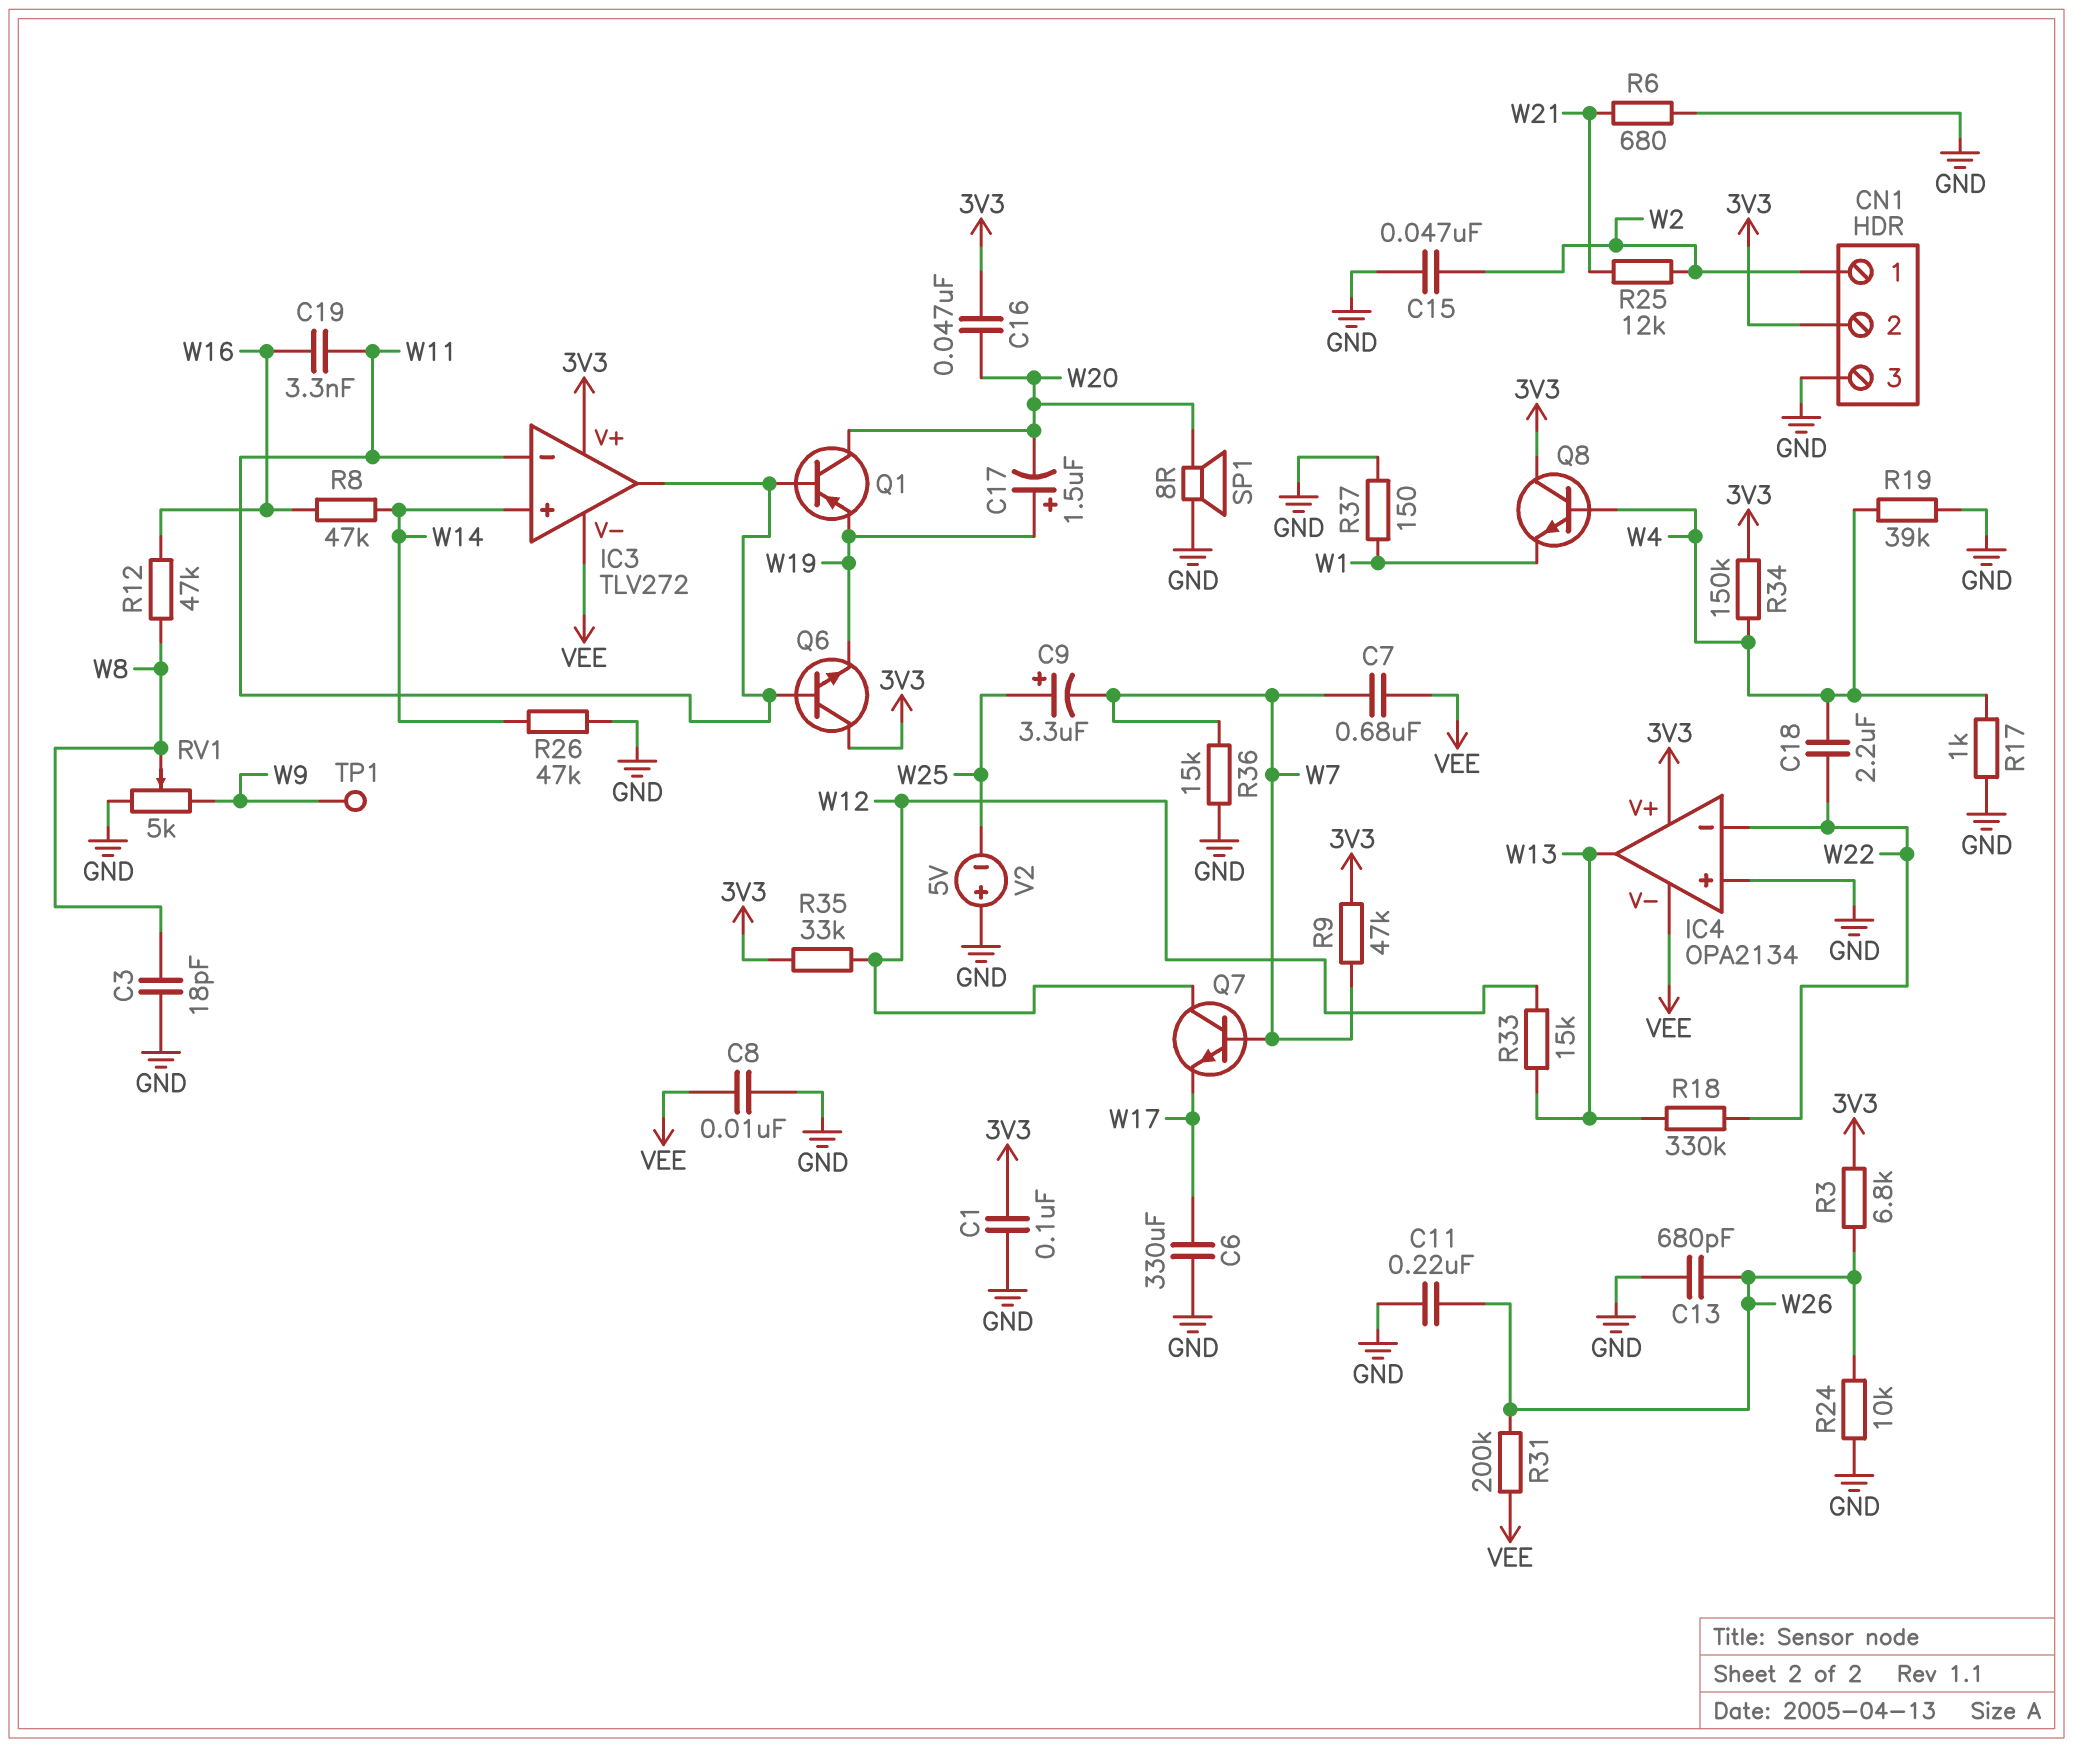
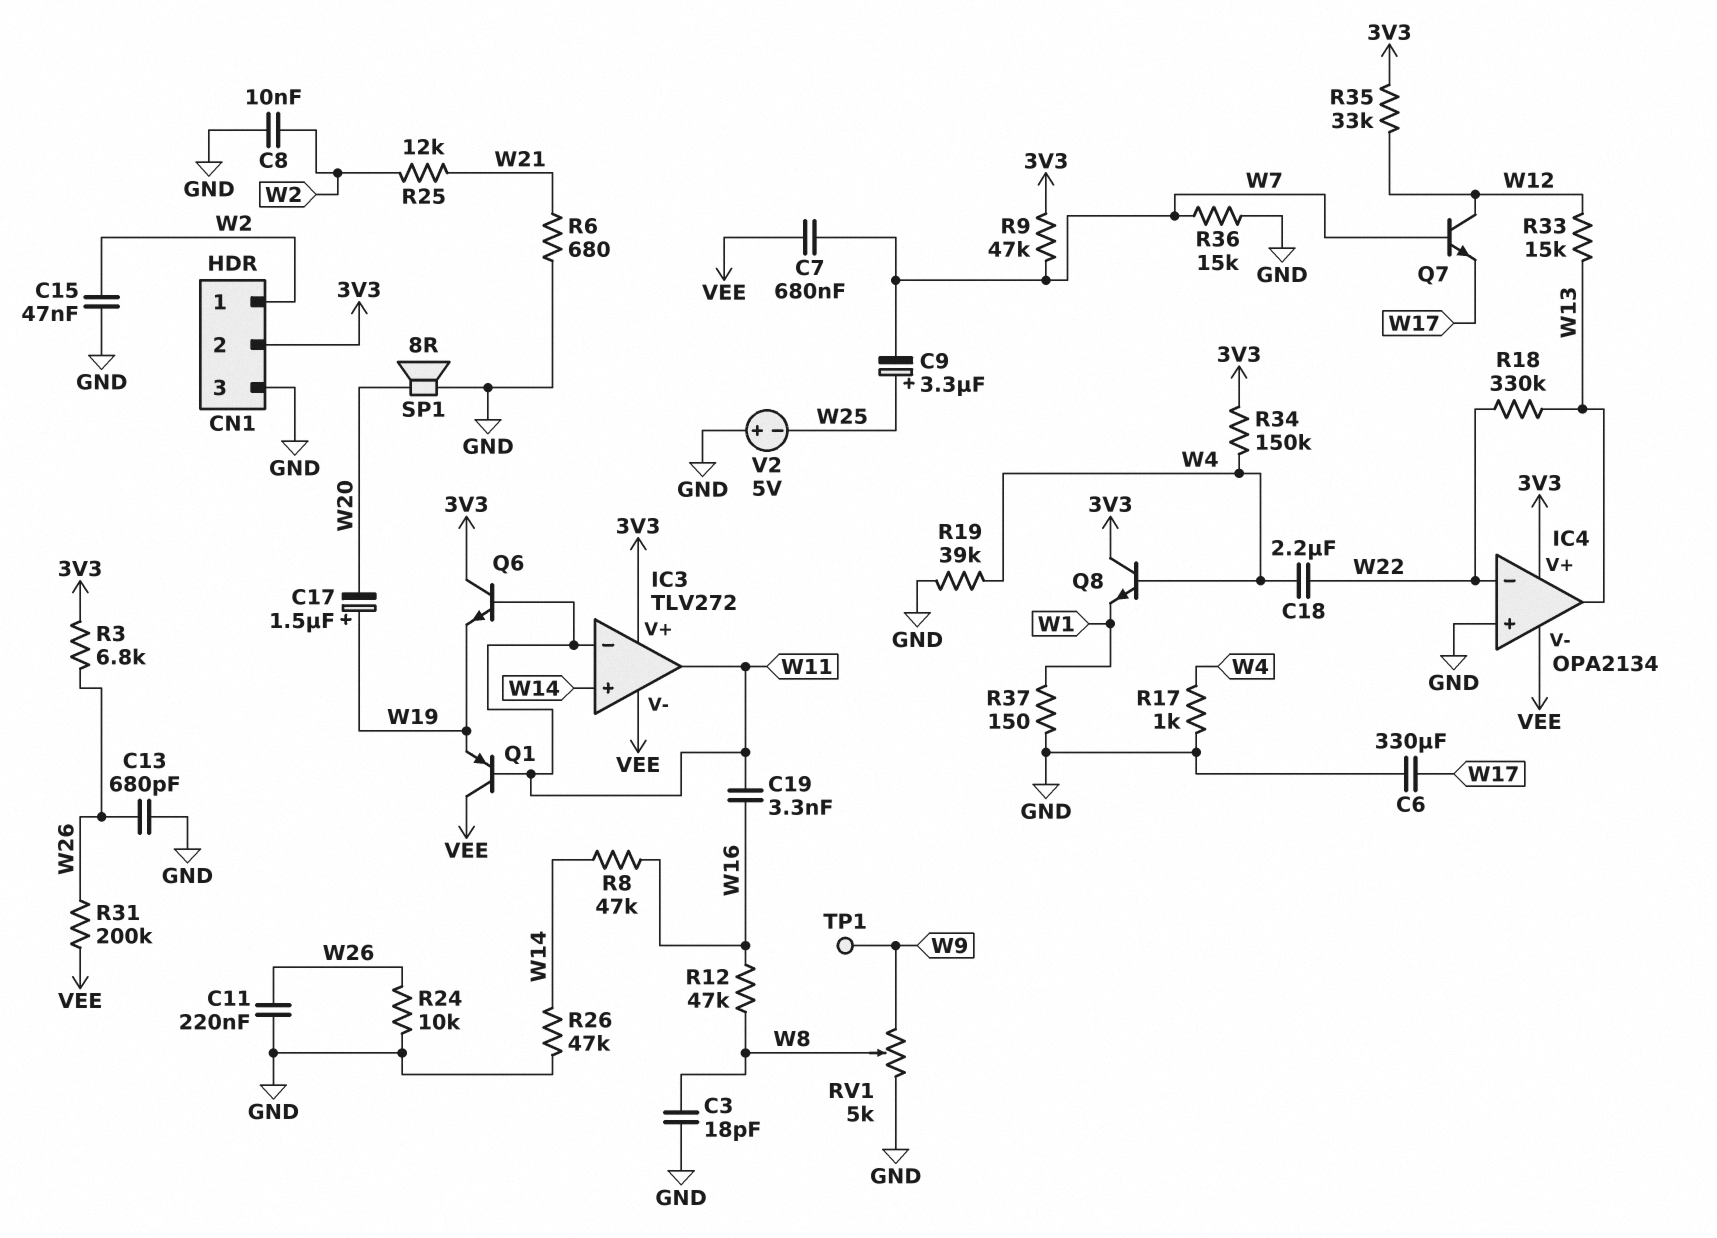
C1: 100nF (3V3, GND) -> none
C8: 10nF (GND, VEE) -> 10nF (GND, W2)
C16: 47nF (3V3, W20) -> none
Q1: PNP (B W11, C W20, E W19) -> PNP (B W11, C VEE, E W19)

